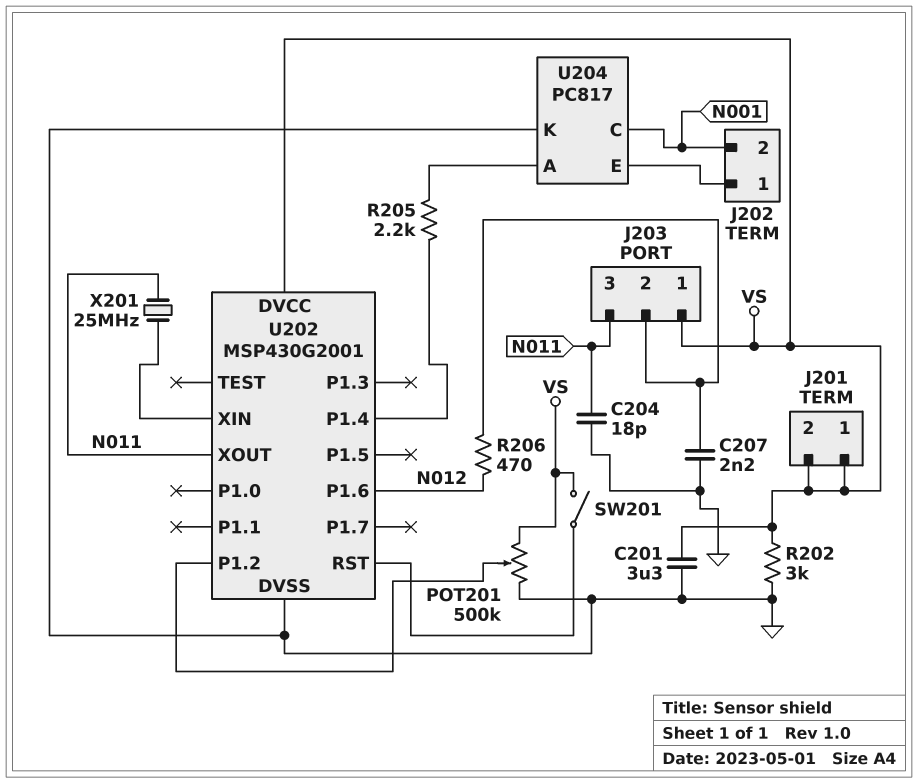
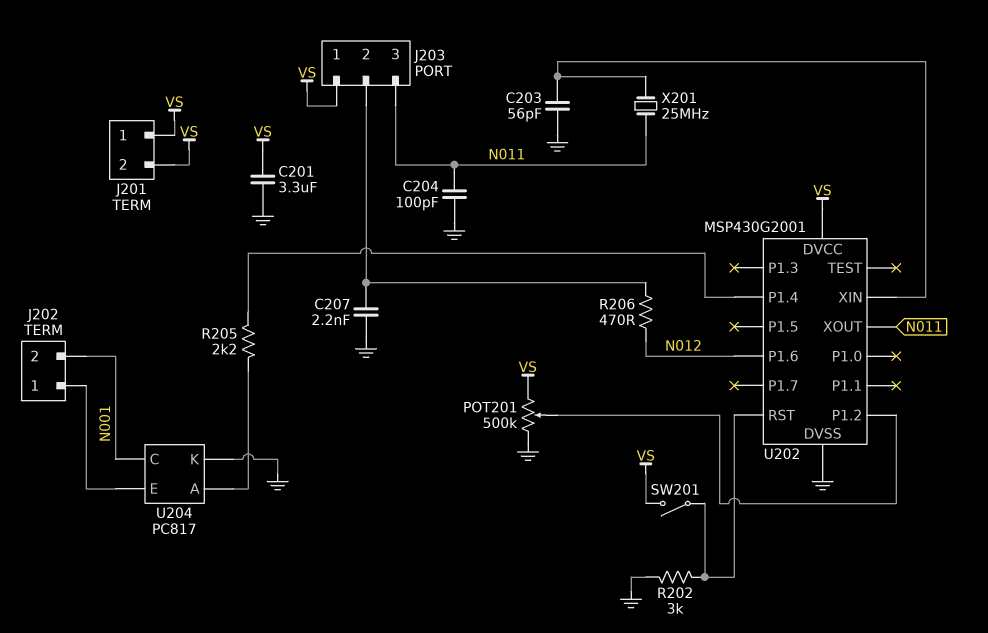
C203: none -> 56pF (GND, U202/XIN)
C204: 18pF (GND, N011) -> 100pF (GND, N011)
R202: 3k (GND, VS) -> 3k (GND, U202/RST)

